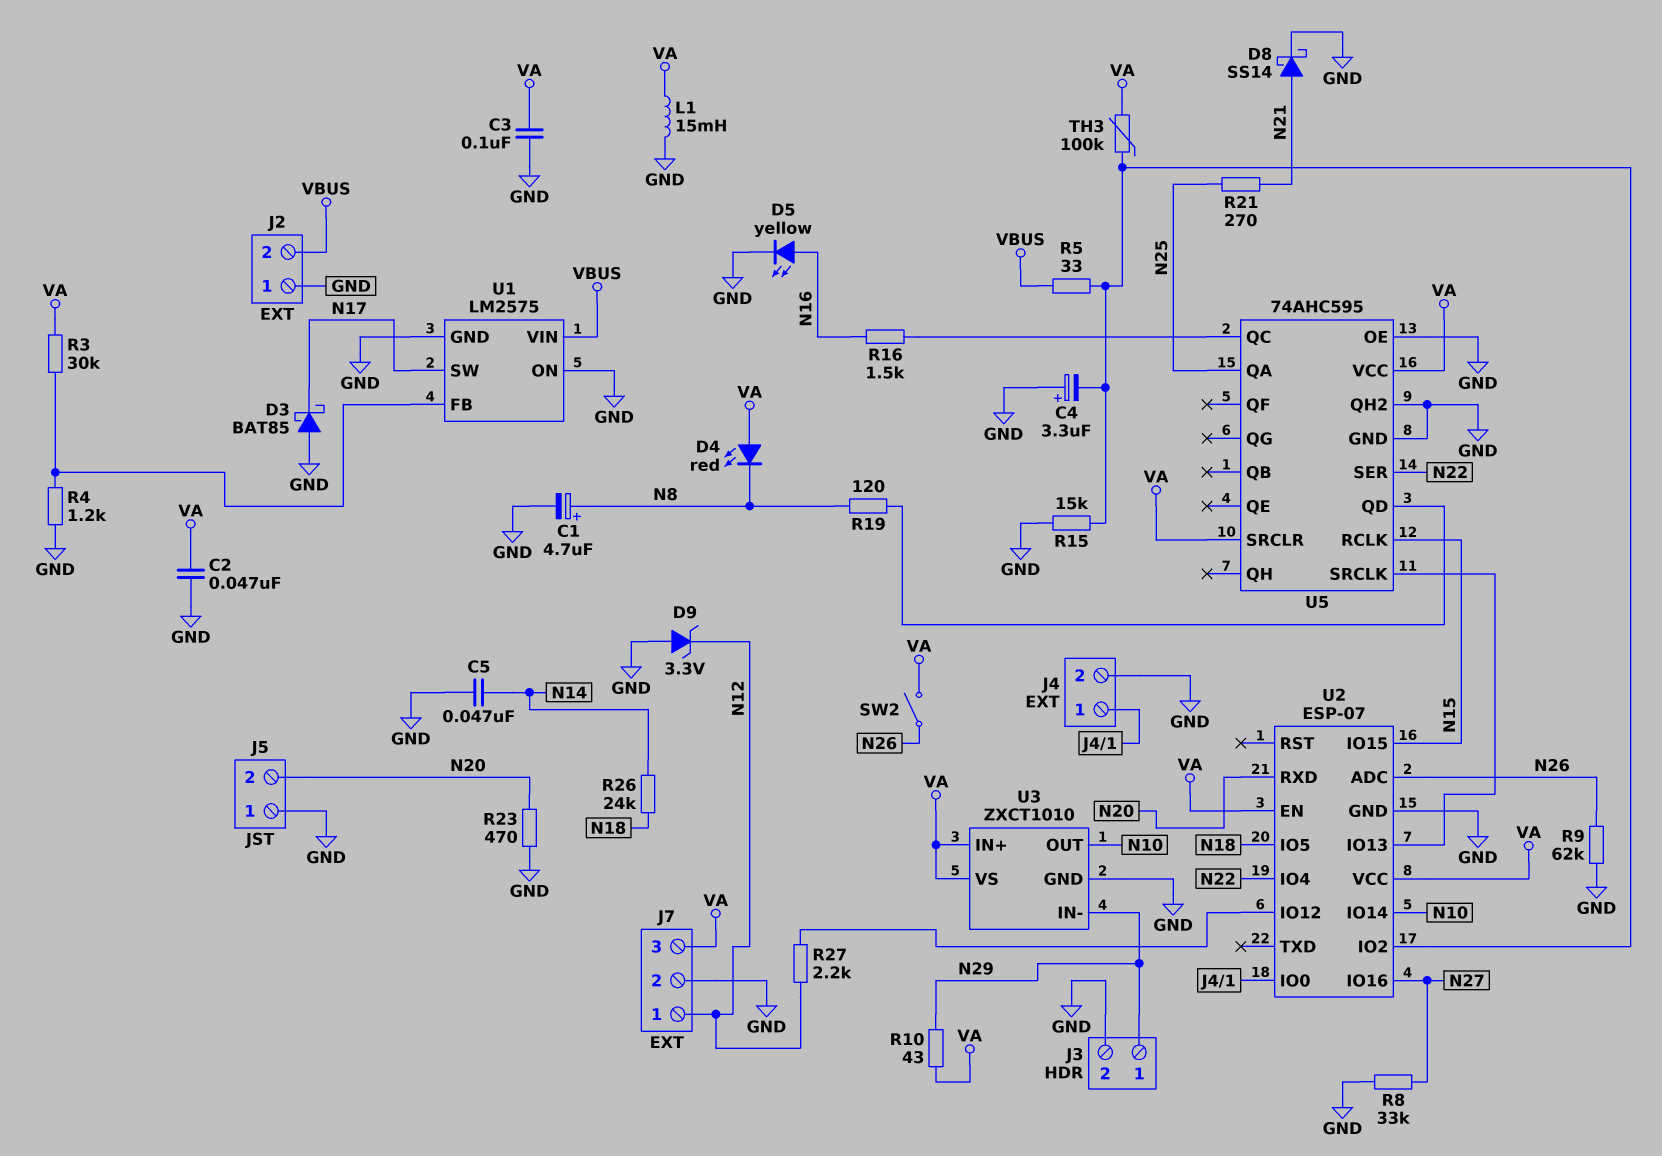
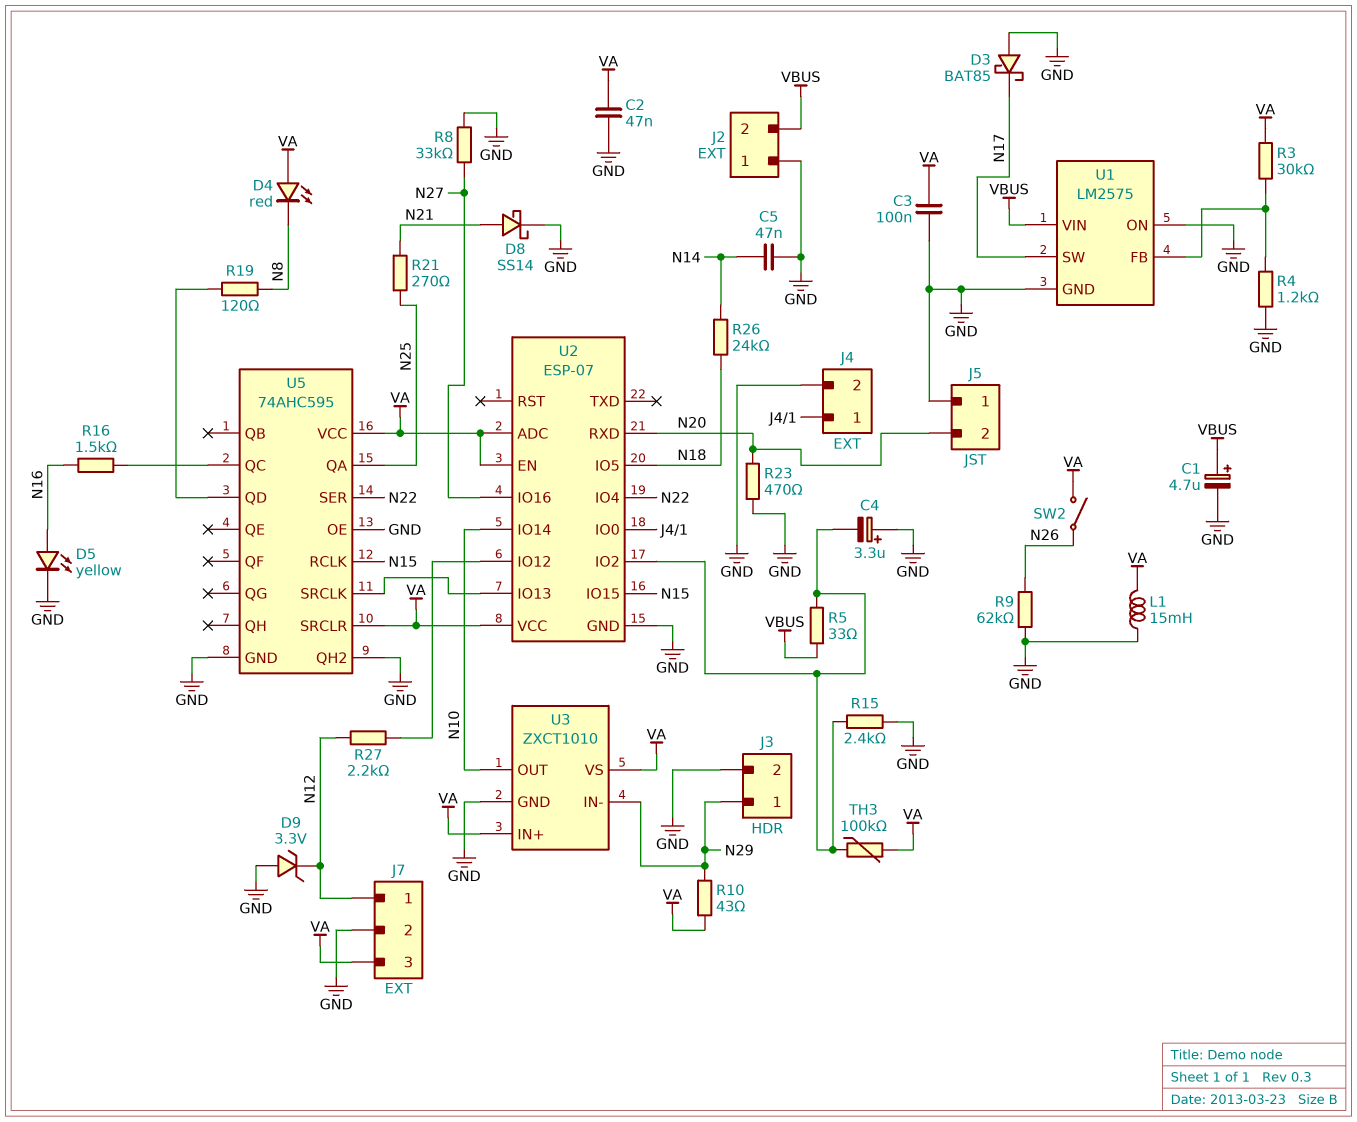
C1: 4.7uF (plus N8, minus GND) -> 4.7uF (plus VBUS, minus GND)
R15: 15k (GND, U2/IO2) -> 2.4k (GND, U2/IO2)
U2 pin ADC: N26 -> VA

